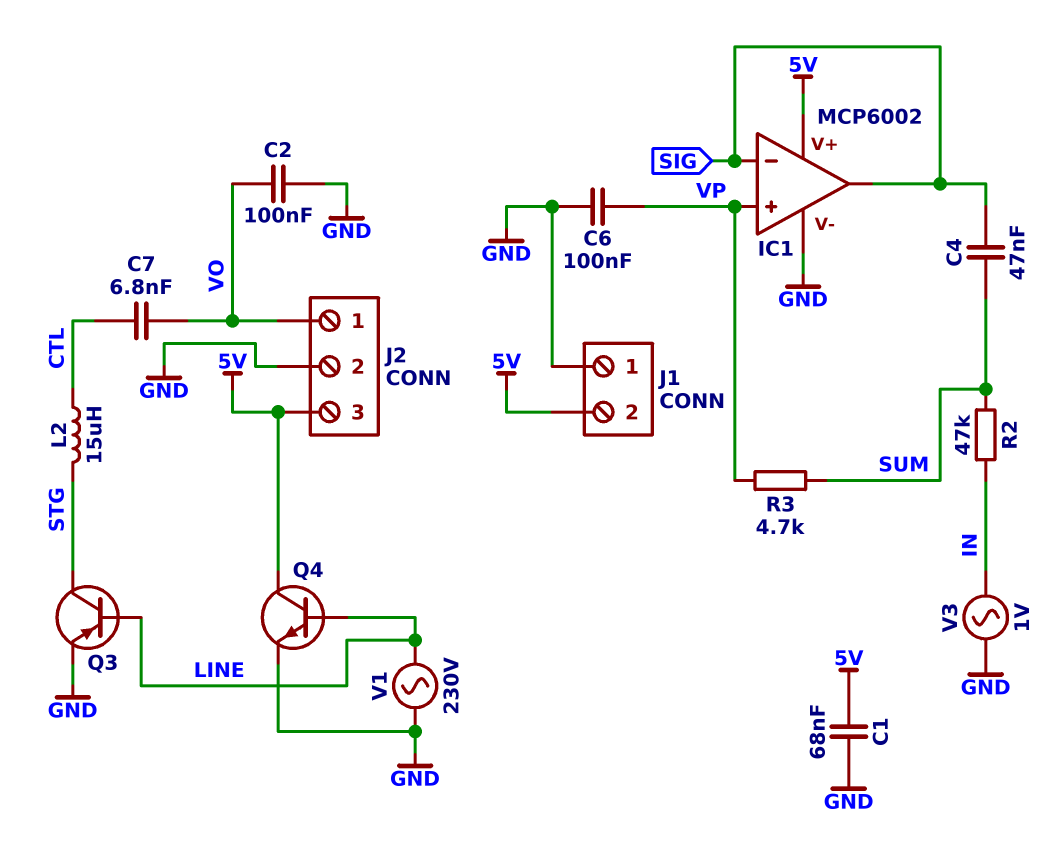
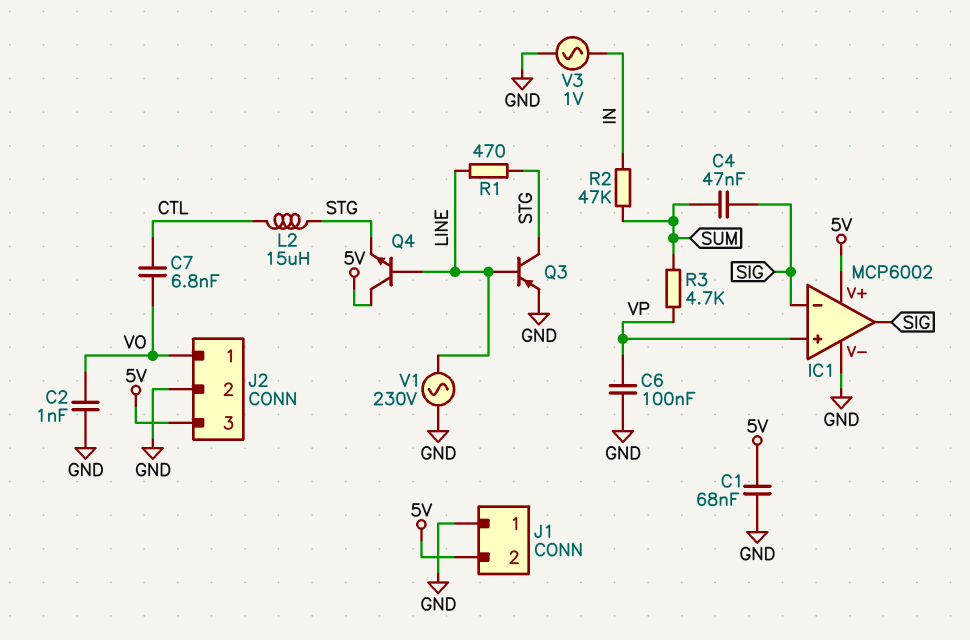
C2: 100nF (GND, VO) -> 1nF (GND, VO)
Q4: NPN (B LINE, C 5V, E GND) -> NPN (B LINE, C 5V, E STG)
R1: none -> 470 (LINE, STG)

